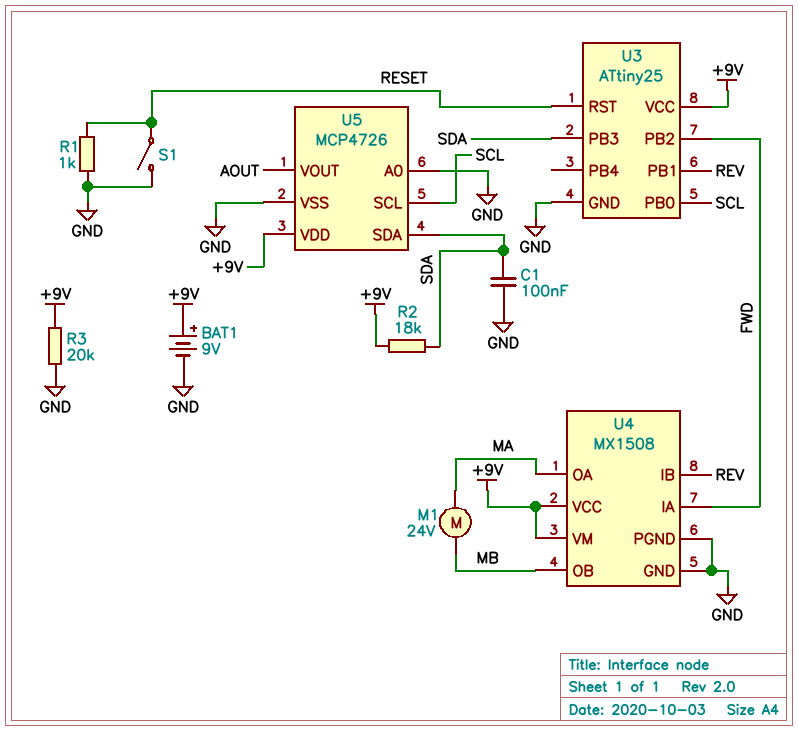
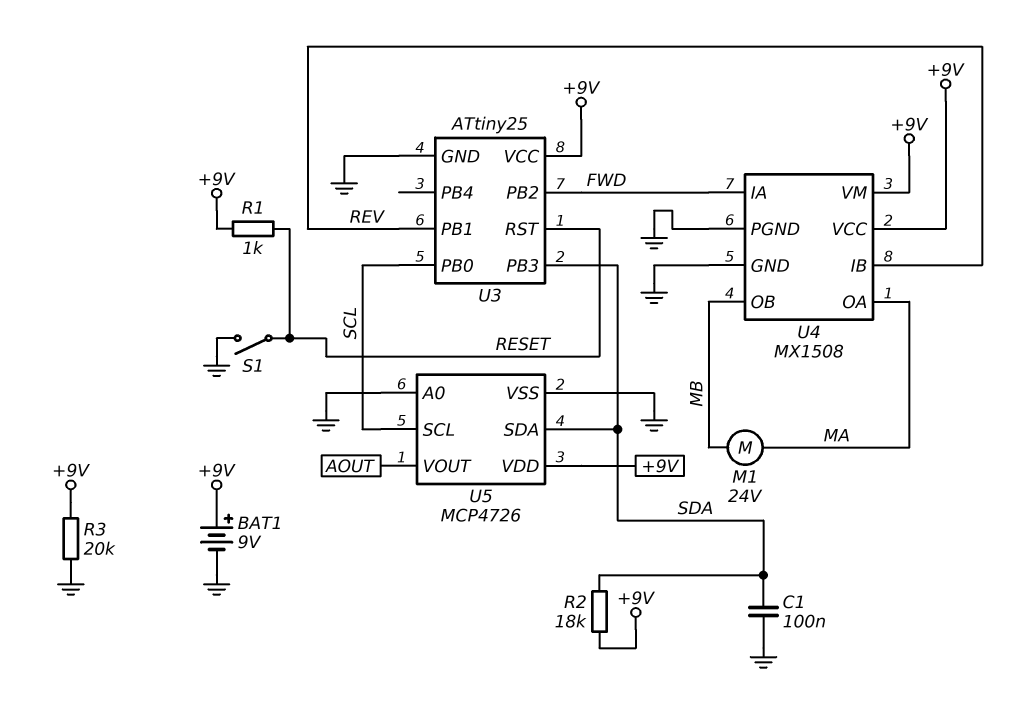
R1: 1k (GND, RESET) -> 1k (+9V, RESET)

